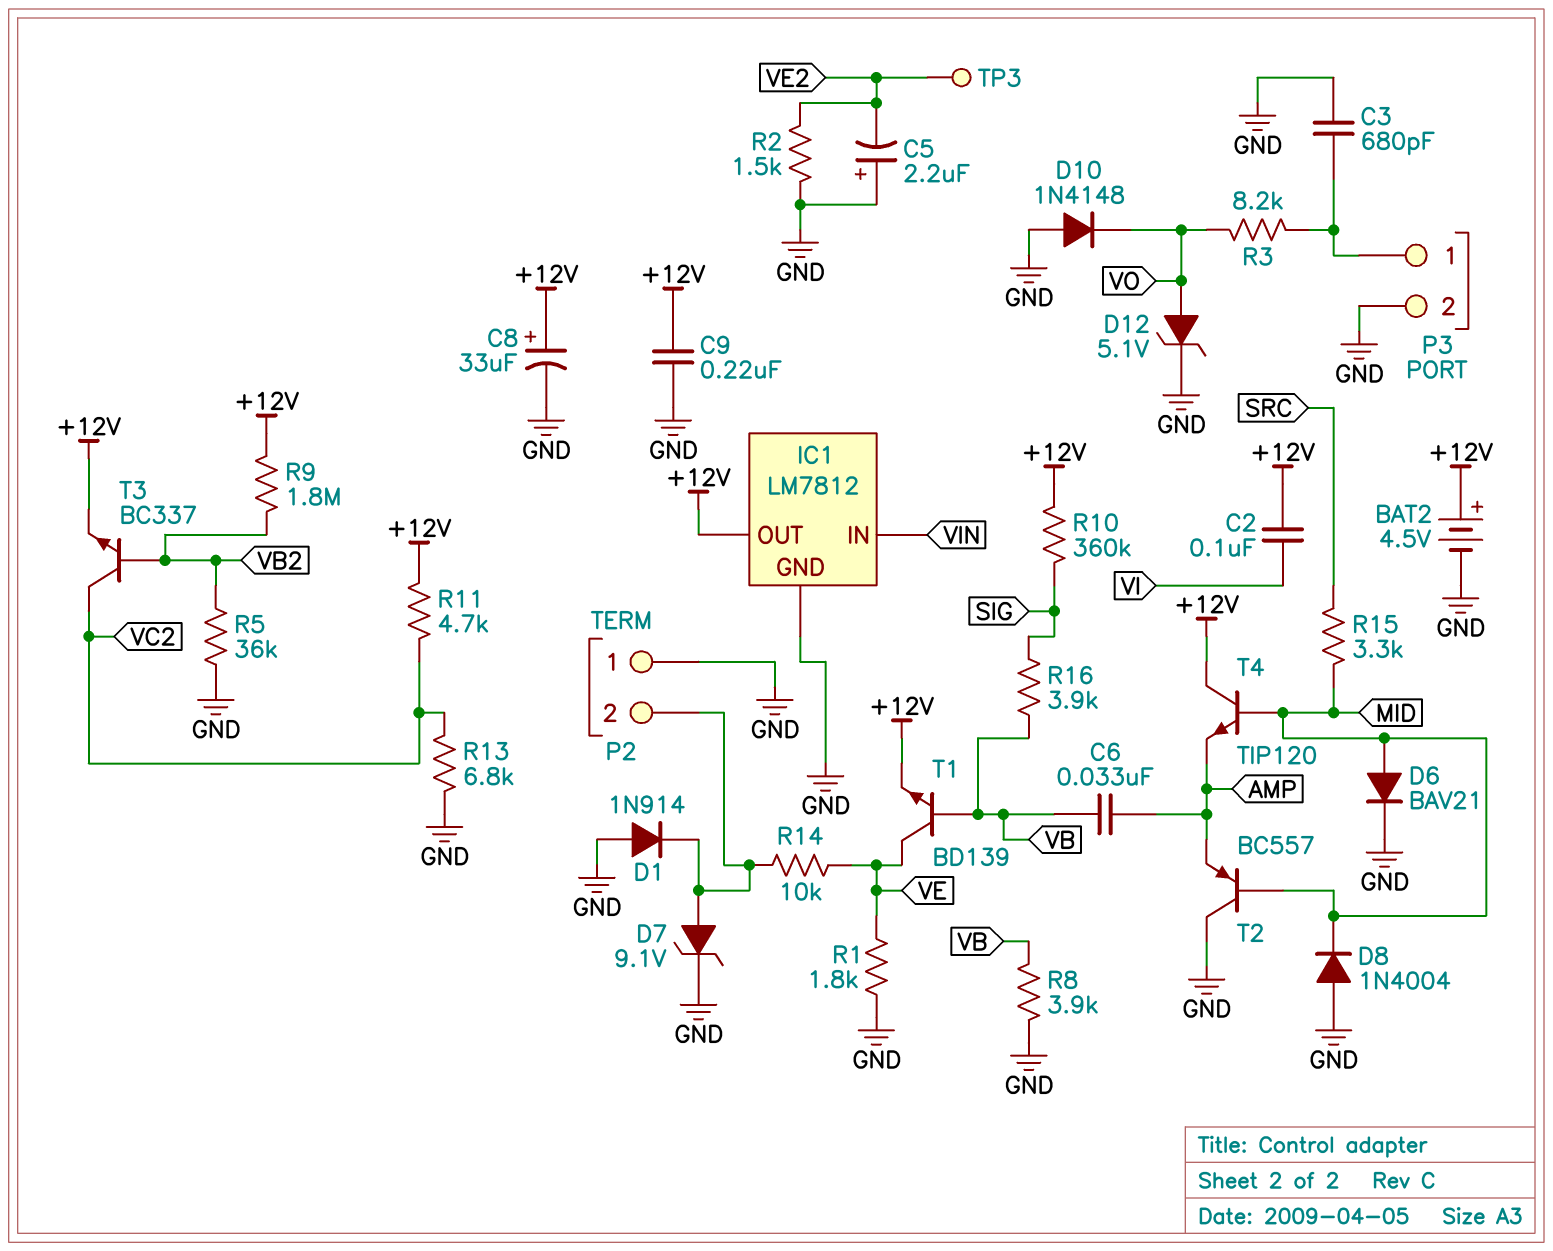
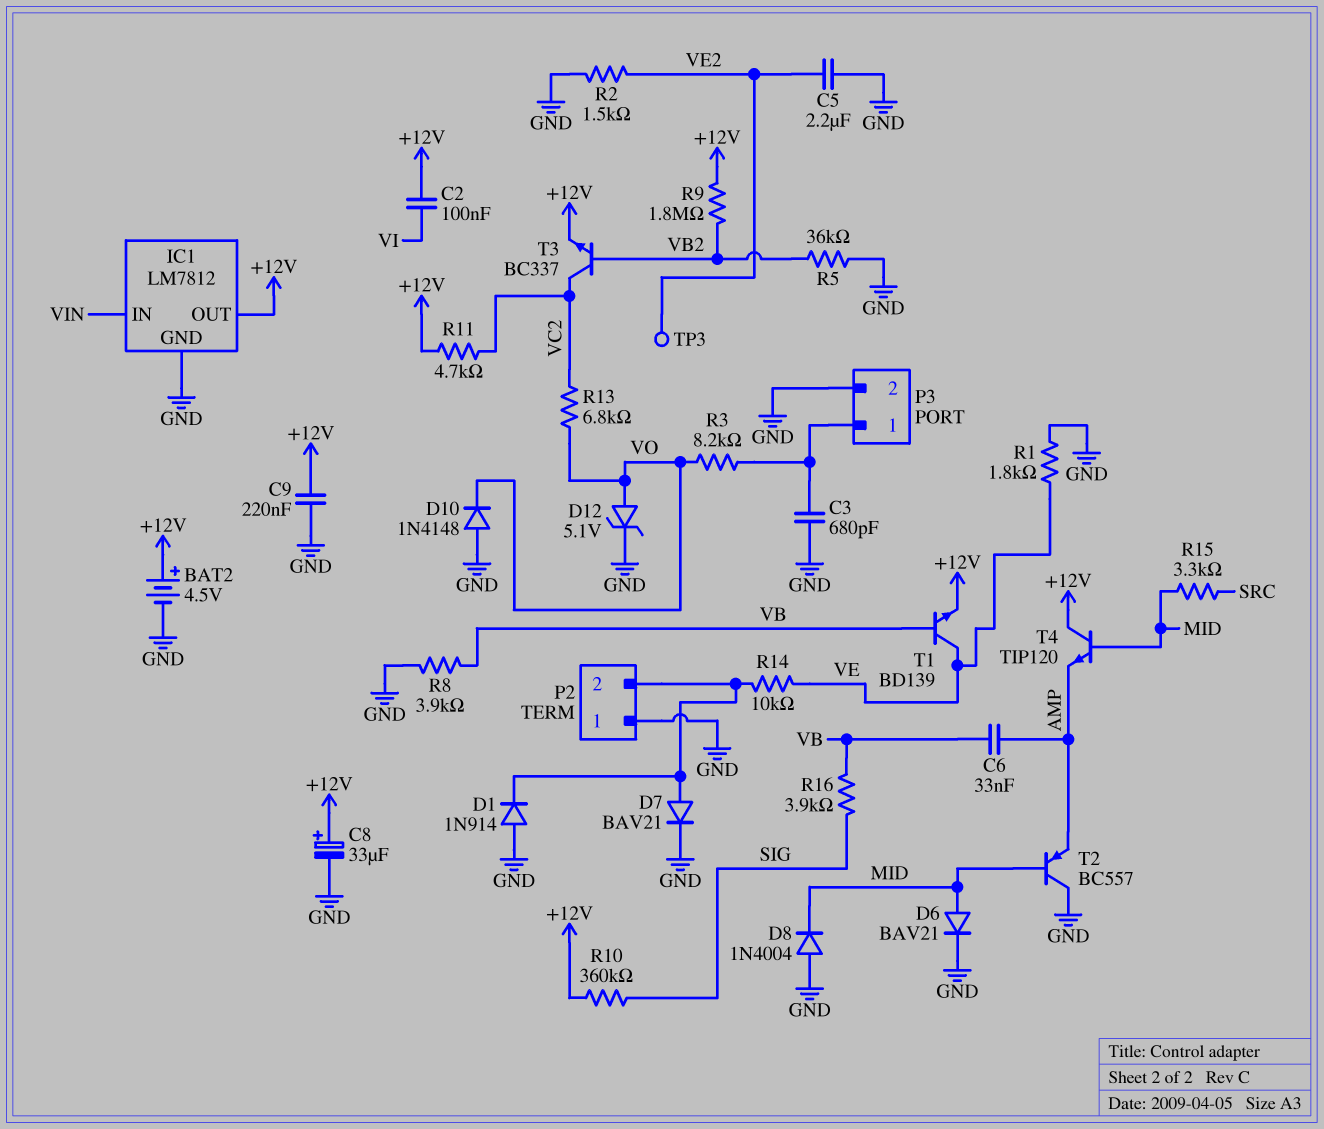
C5: 2.2uF (plus GND, minus VE2) -> 2.2uF (GND, VE2)
D7: zener 9.1V (A P2/2, K GND) -> diode BAV21 (A P2/2, K GND)
R13: 6.8k (GND, VC2) -> 6.8k (VC2, VO)

